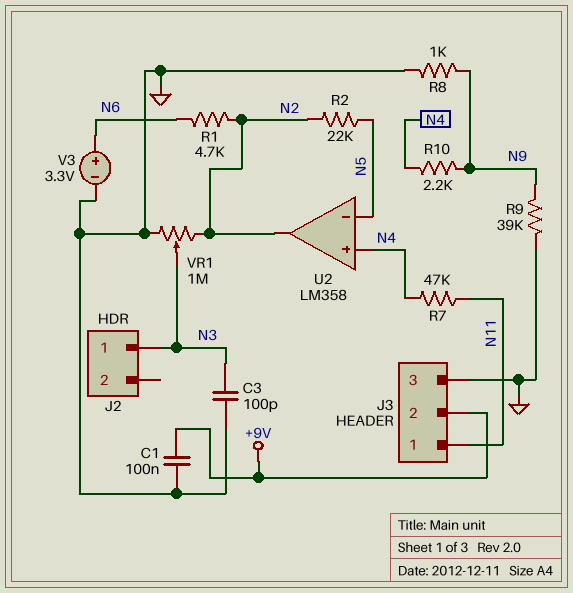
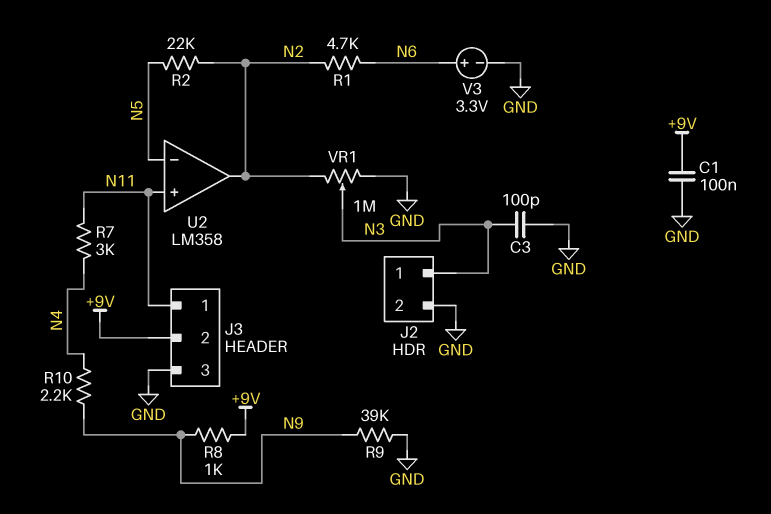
J2 pin 2: none -> GND
R7: 47k (N4, N11) -> 3k (N4, N11)
R8: 1k (GND, N9) -> 1k (+9V, N9)
U2 pin in+: N4 -> N11

